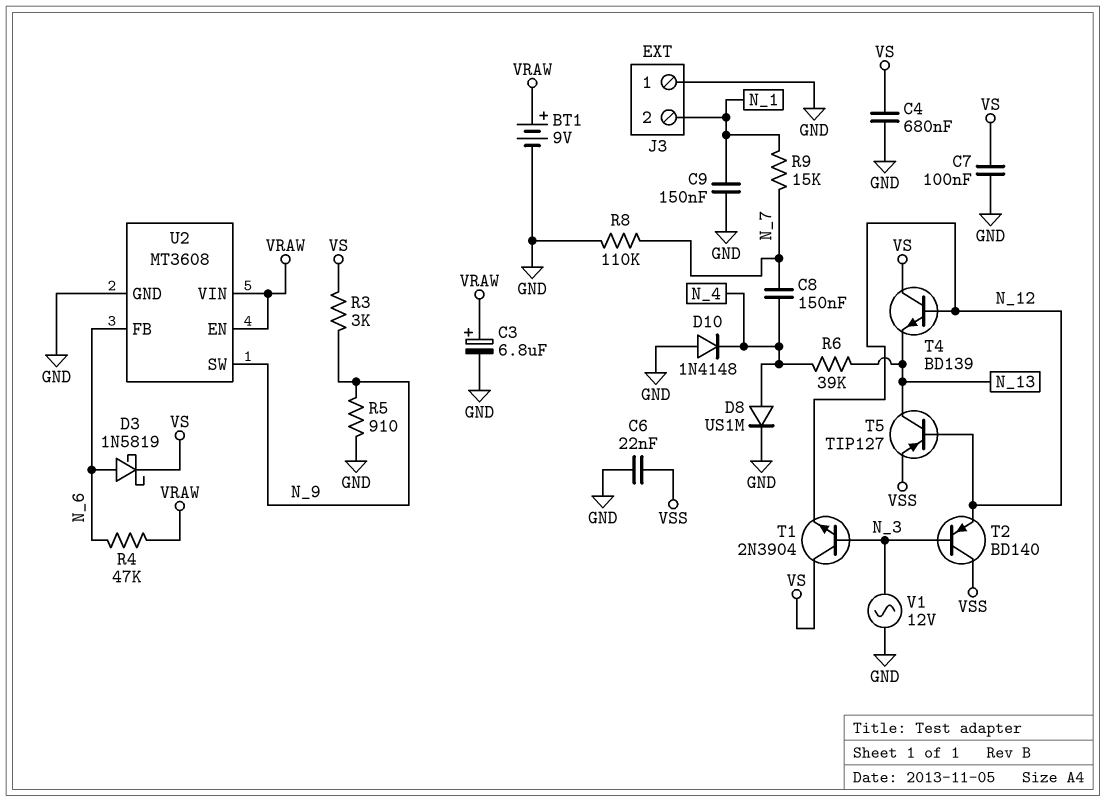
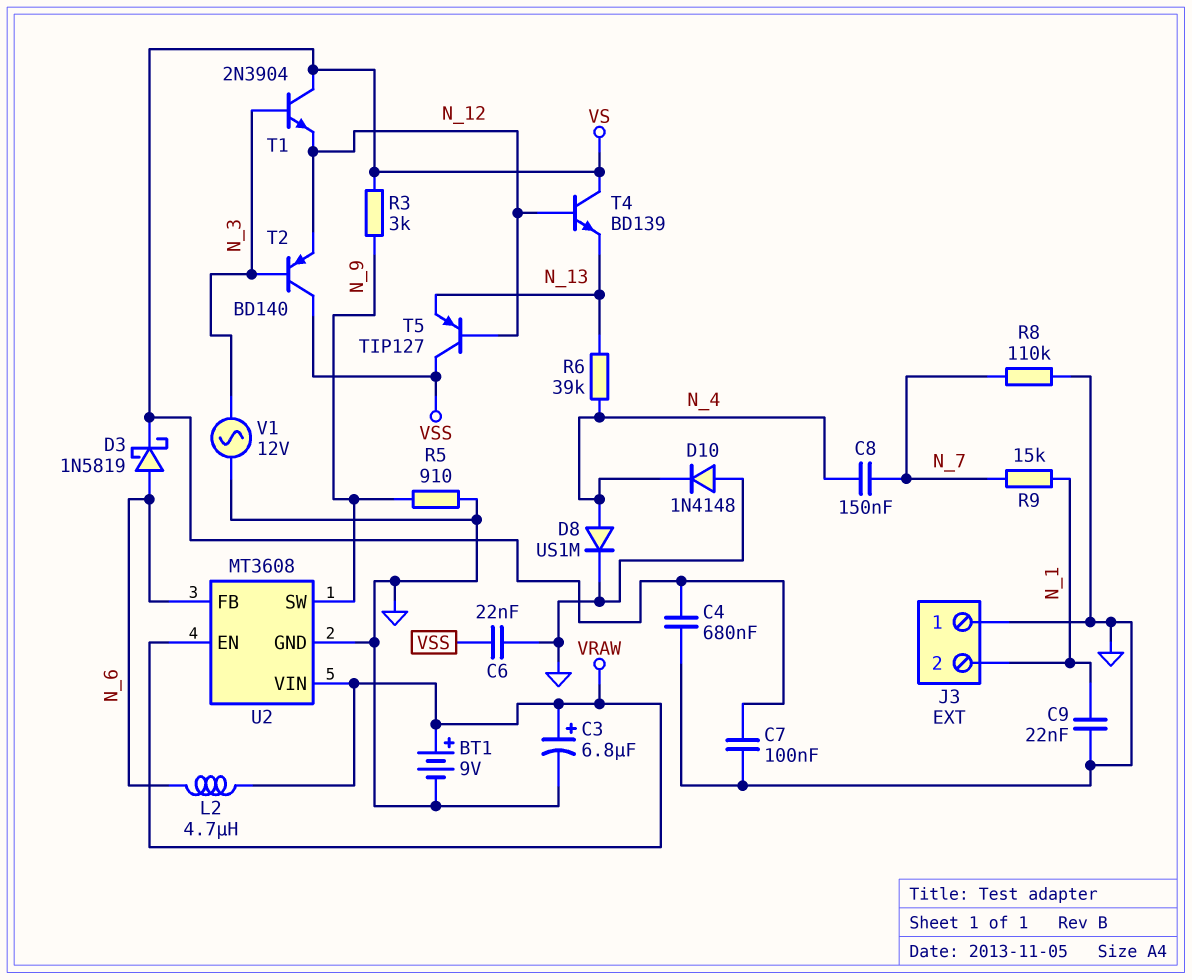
C9: 150nF (GND, N_1) -> 22nF (GND, N_1)
L2: none -> 4.7uH (N_6, VRAW)
R4: 47k (N_6, VRAW) -> none
T5: PNP TIP127 (B N_12, C N_13, E VSS) -> PNP TIP127 (B N_12, C VSS, E N_13)

